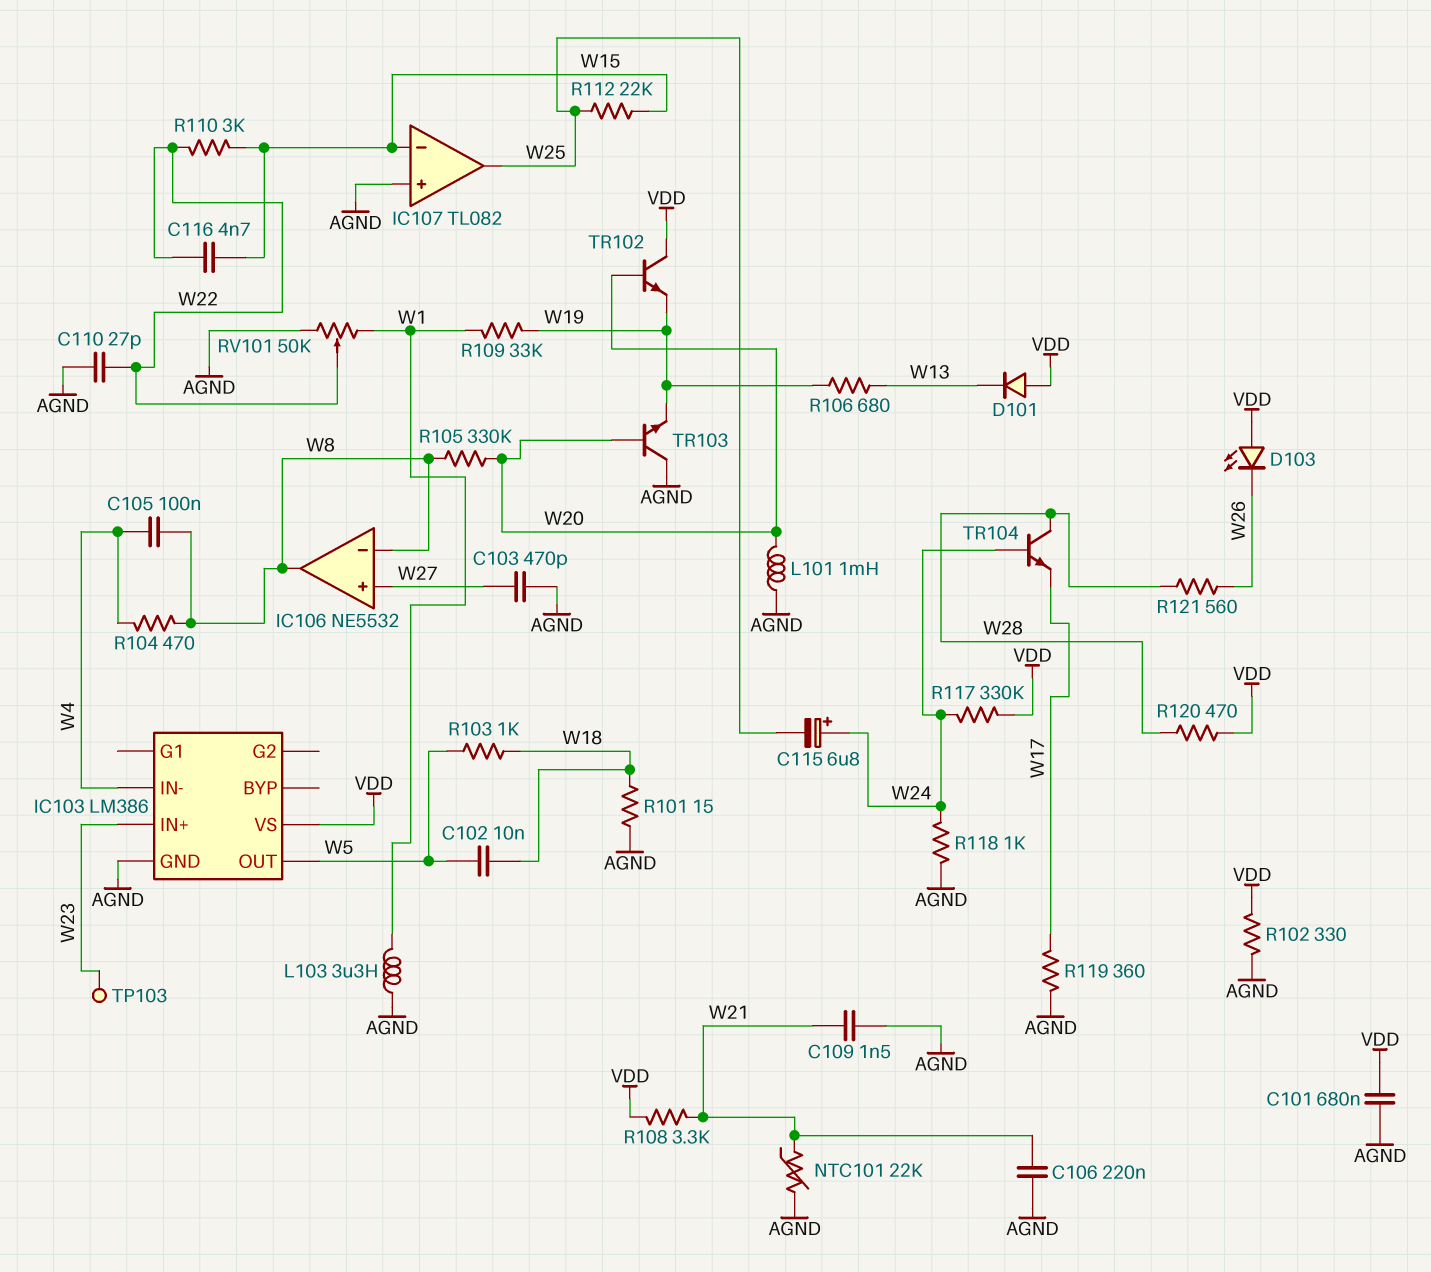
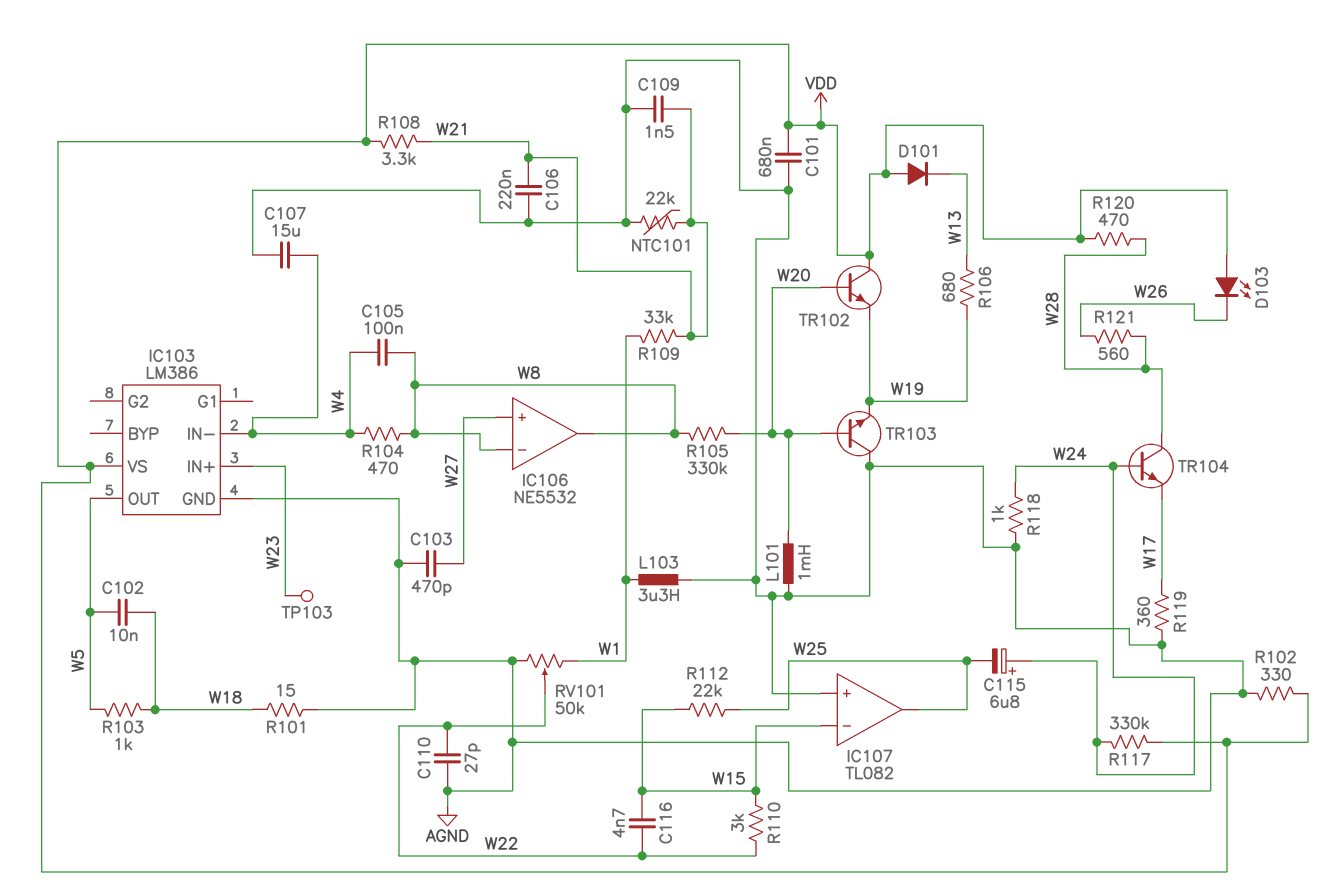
C107: none -> 15uF (AGND, W4)
R109: 33k (W1, W19) -> 33k (W1, W21)

